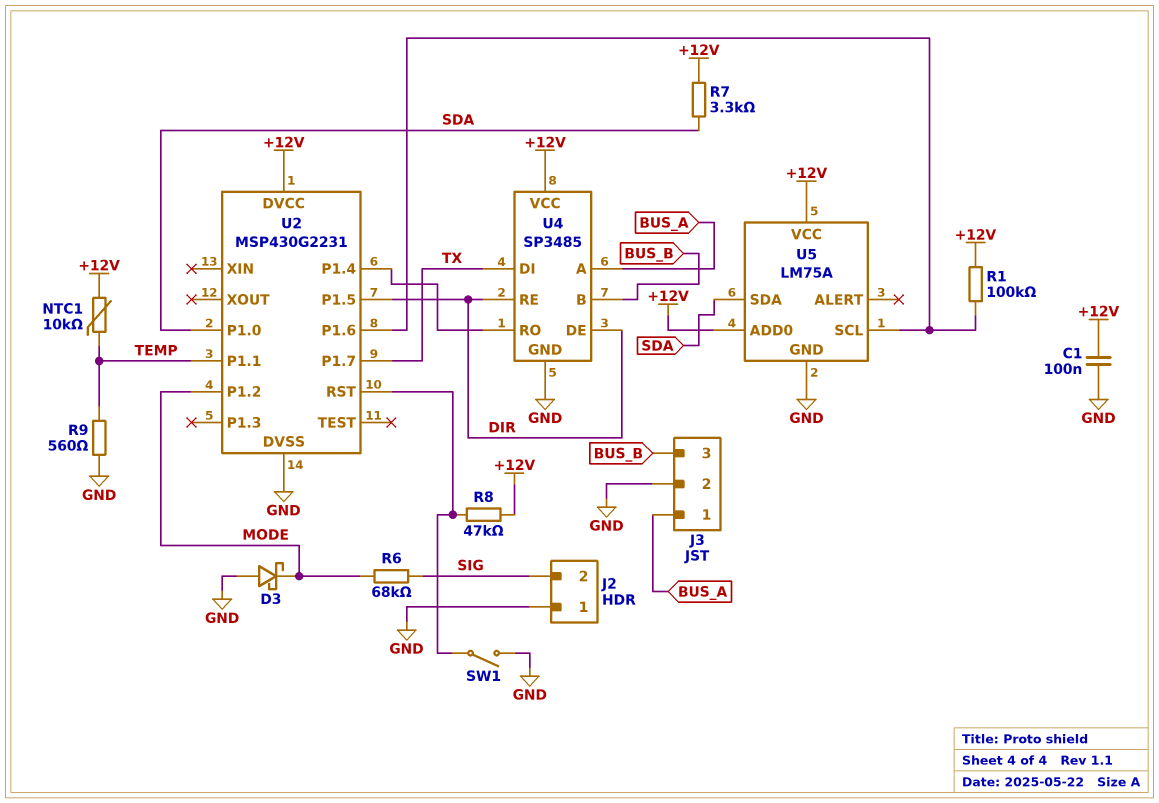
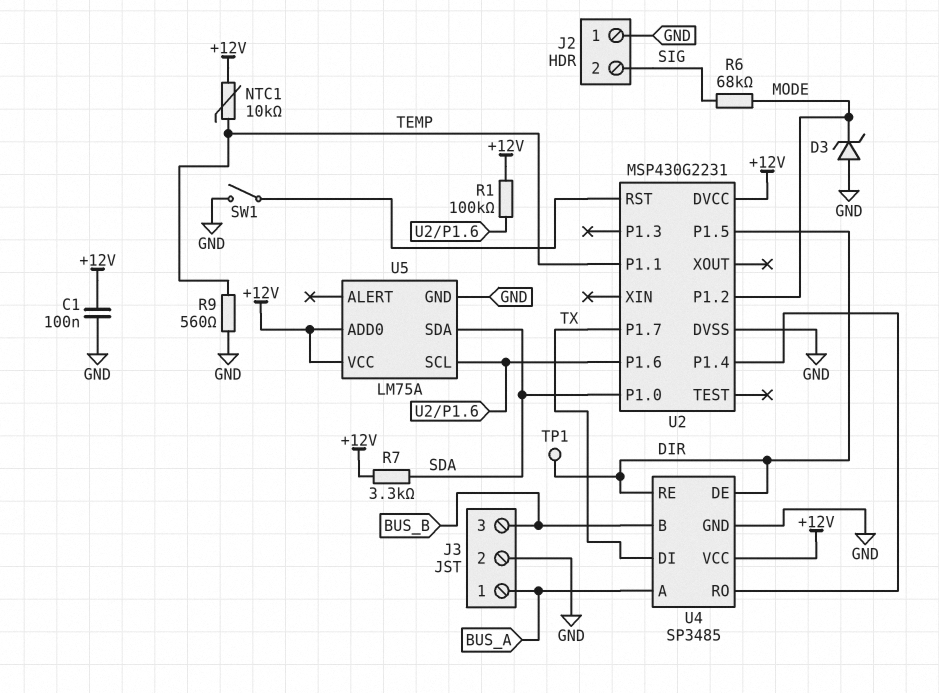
D3: schottky (A GND, K MODE) -> zener (A GND, K MODE)
R8: 47k (+12V, U2/RST) -> none
TP1: none -> test point (DIR)

